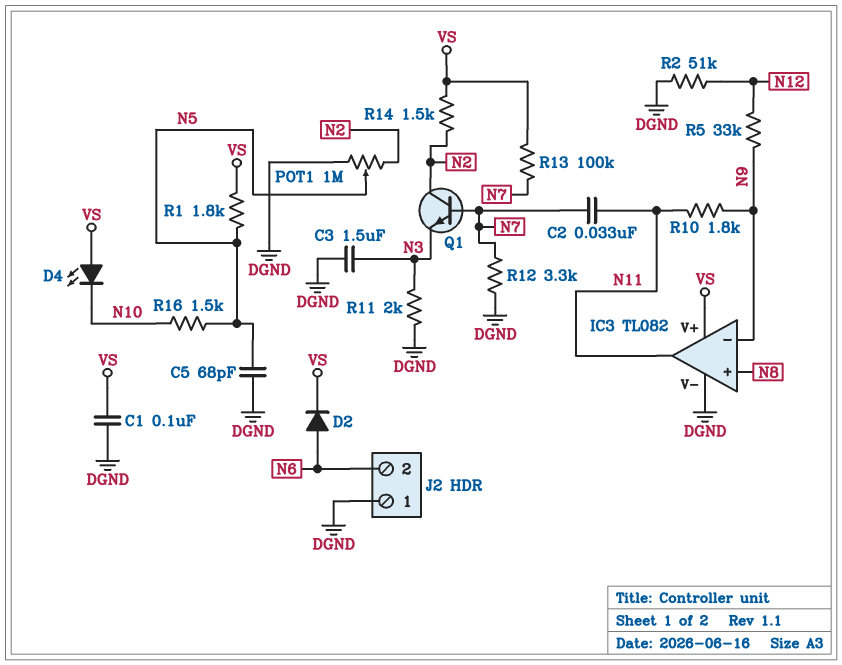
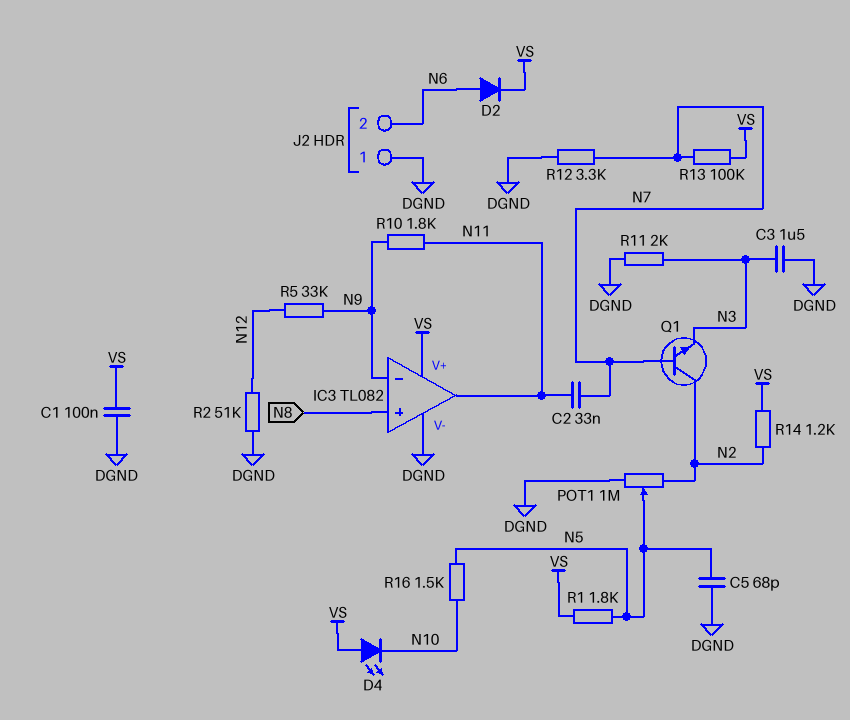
R14: 1.5k (N2, VS) -> 1.2k (N2, VS)

